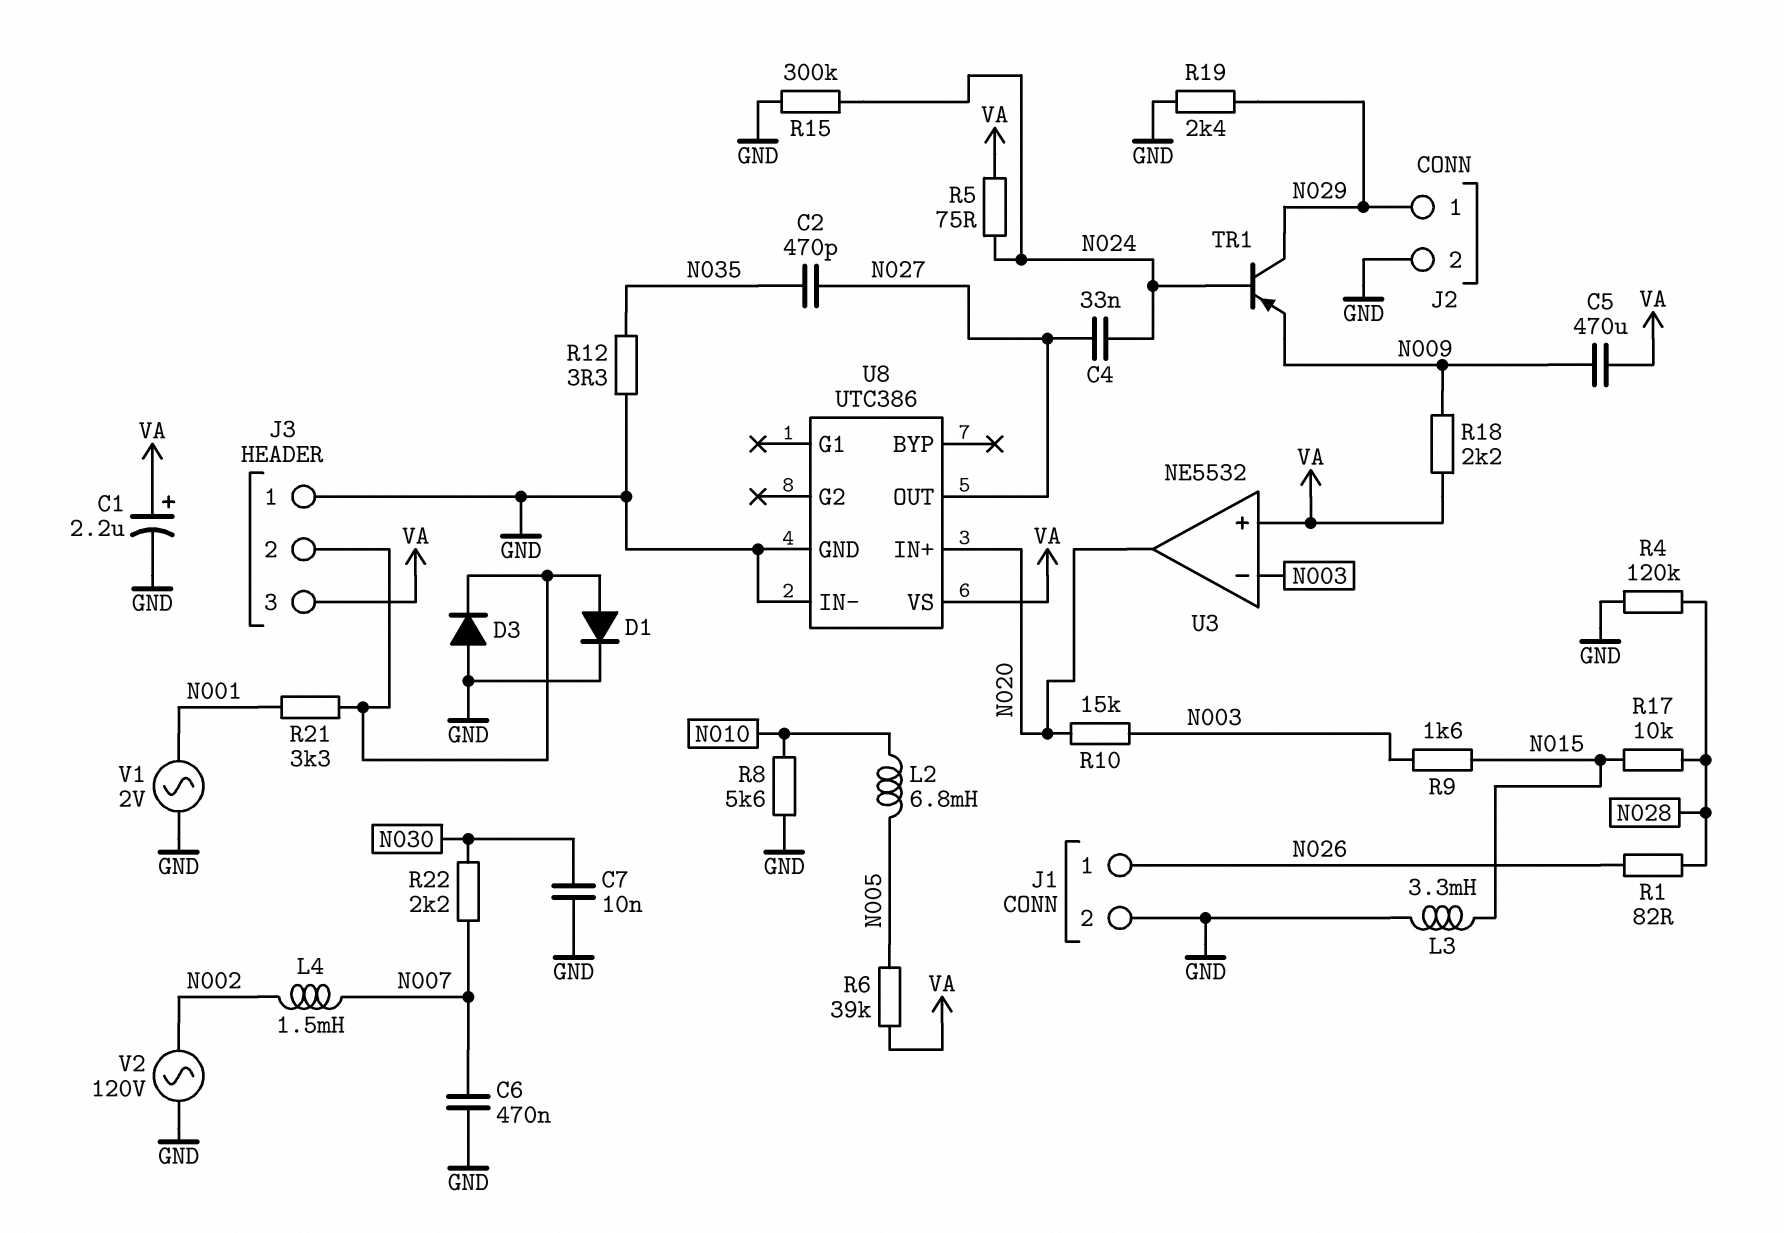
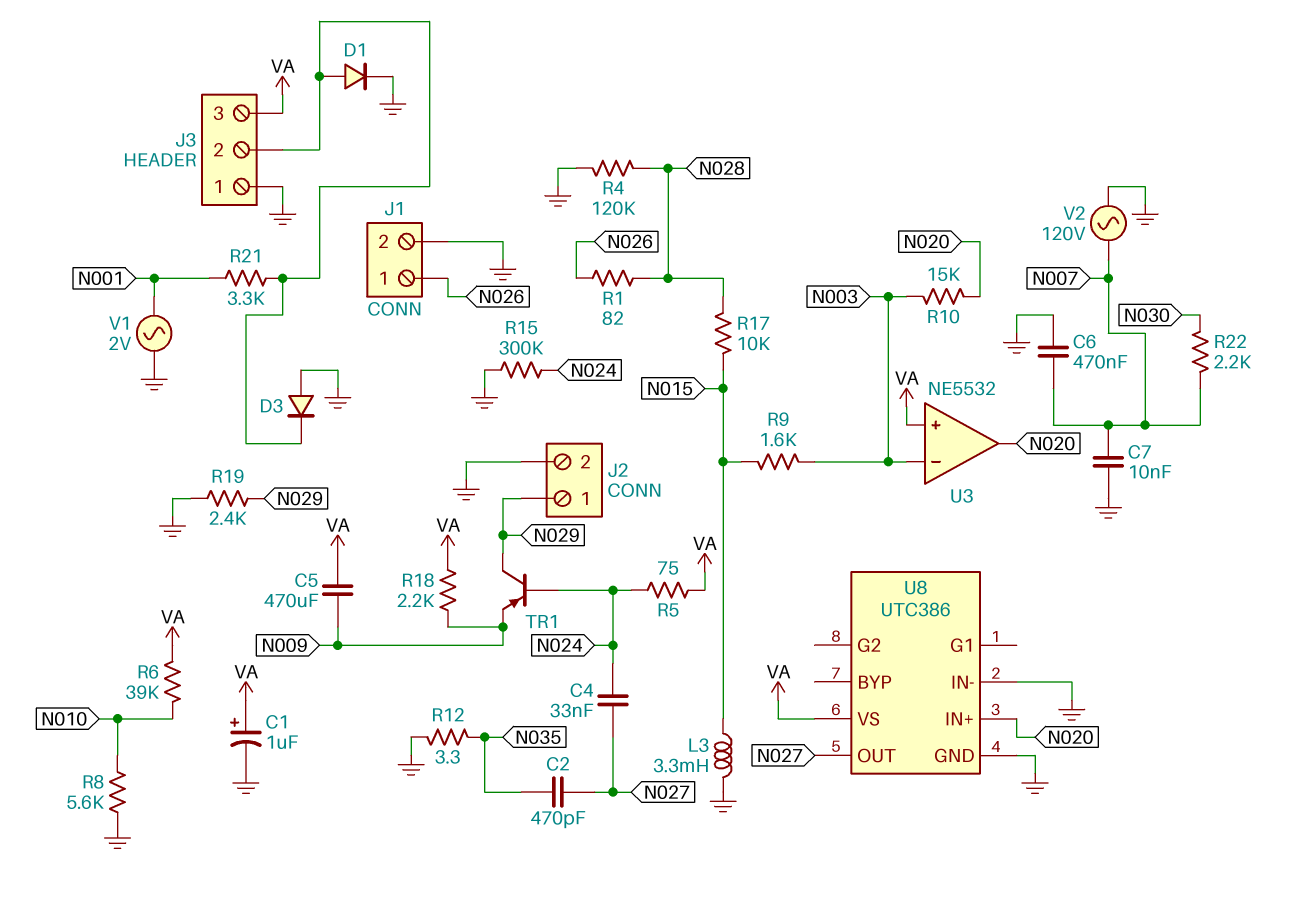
C1: 2.2uF (plus VA, minus GND) -> 1uF (plus VA, minus GND)
C7: 10nF (GND, N030) -> 10nF (GND, N007)
L2: 6.8mH (N005, N010) -> none
L4: 1.5mH (N002, N007) -> none
R6: 39k (N005, VA) -> 39k (N010, VA)
V2: AC 120V (GND, N002) -> AC 120V (GND, N007)

